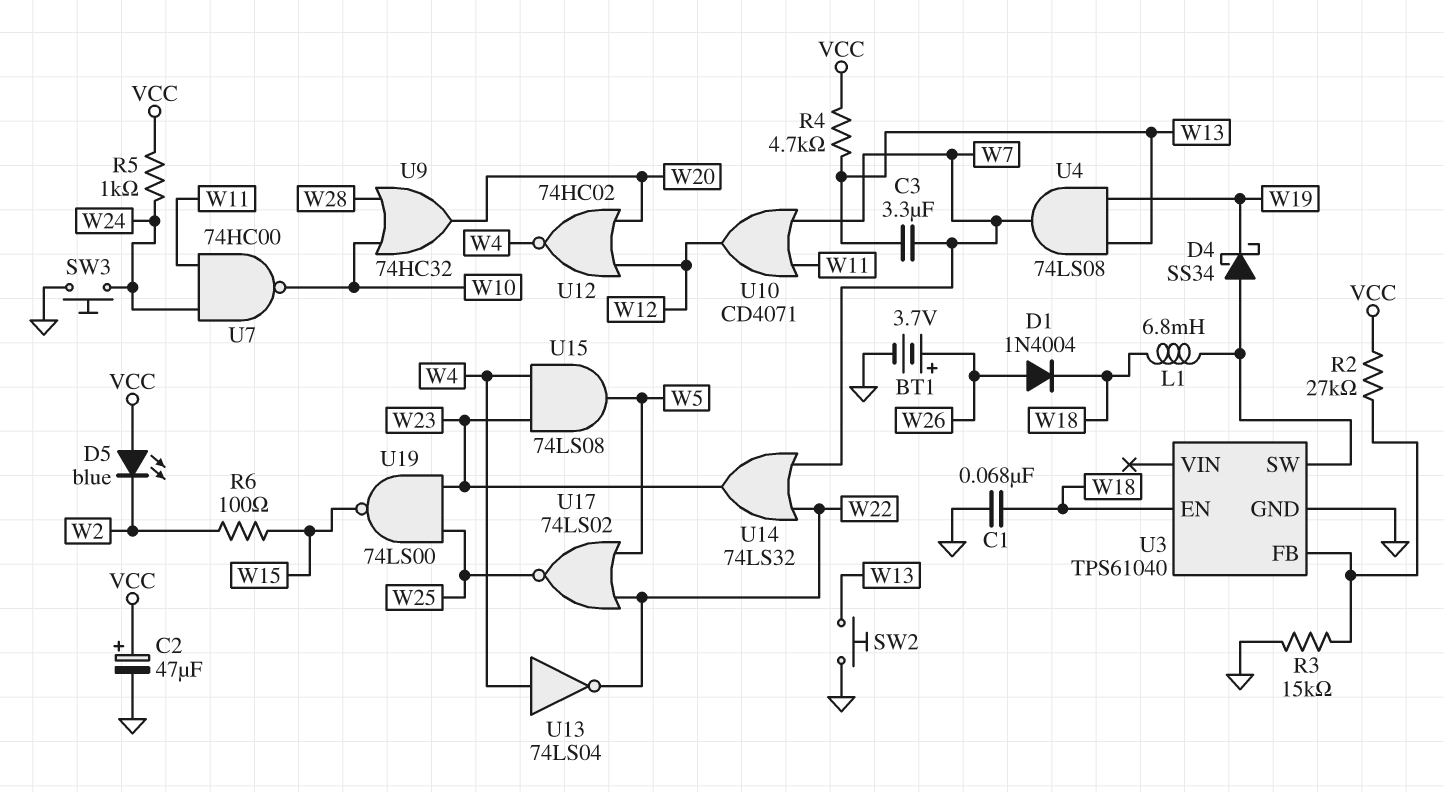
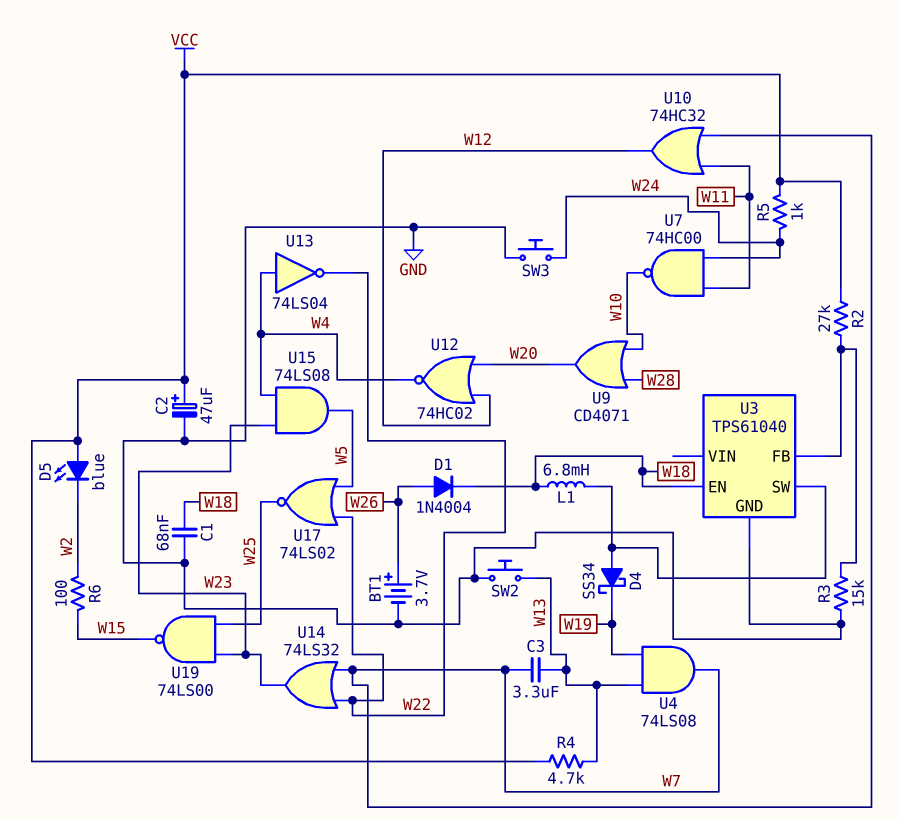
U9: OR 74HC32 (in W10, in W28, out W20) -> OR CD4071 (in W10, in W28, out W20)
U10: OR CD4071 (in W7, in W11, out W12) -> OR 74HC32 (in W7, in W11, out W12)

